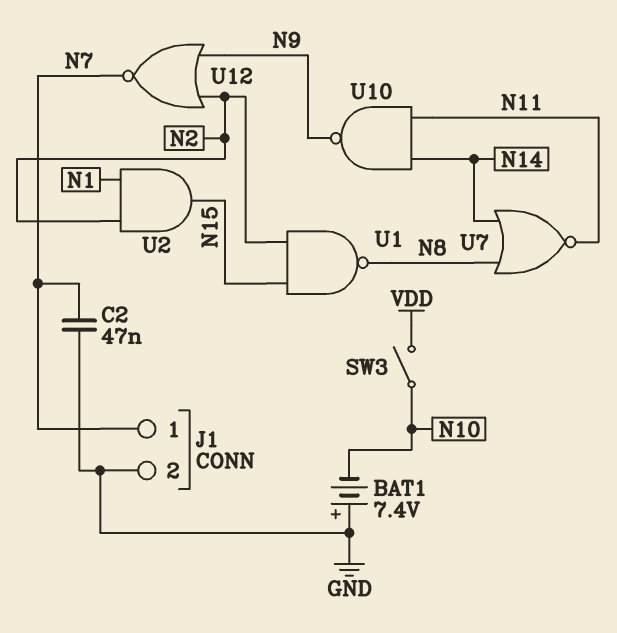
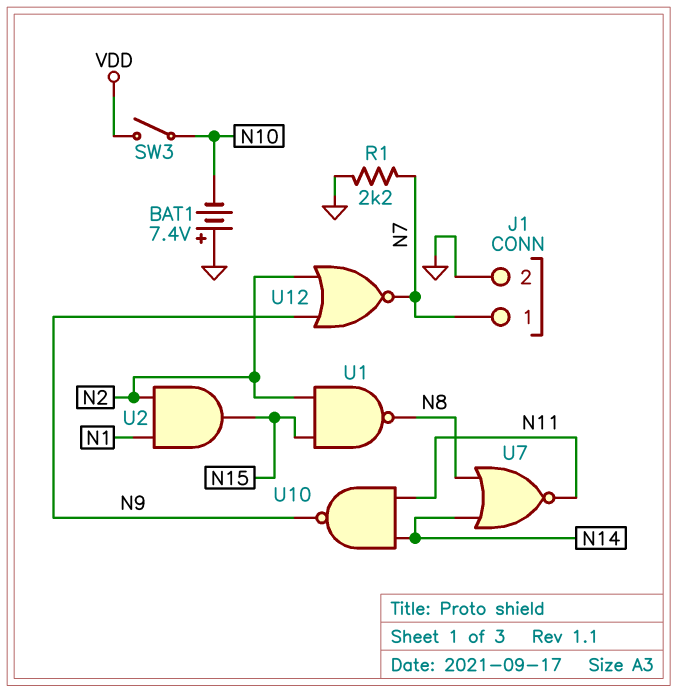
C2: 47nF (GND, N7) -> none
R1: none -> 2.2k (GND, N7)

